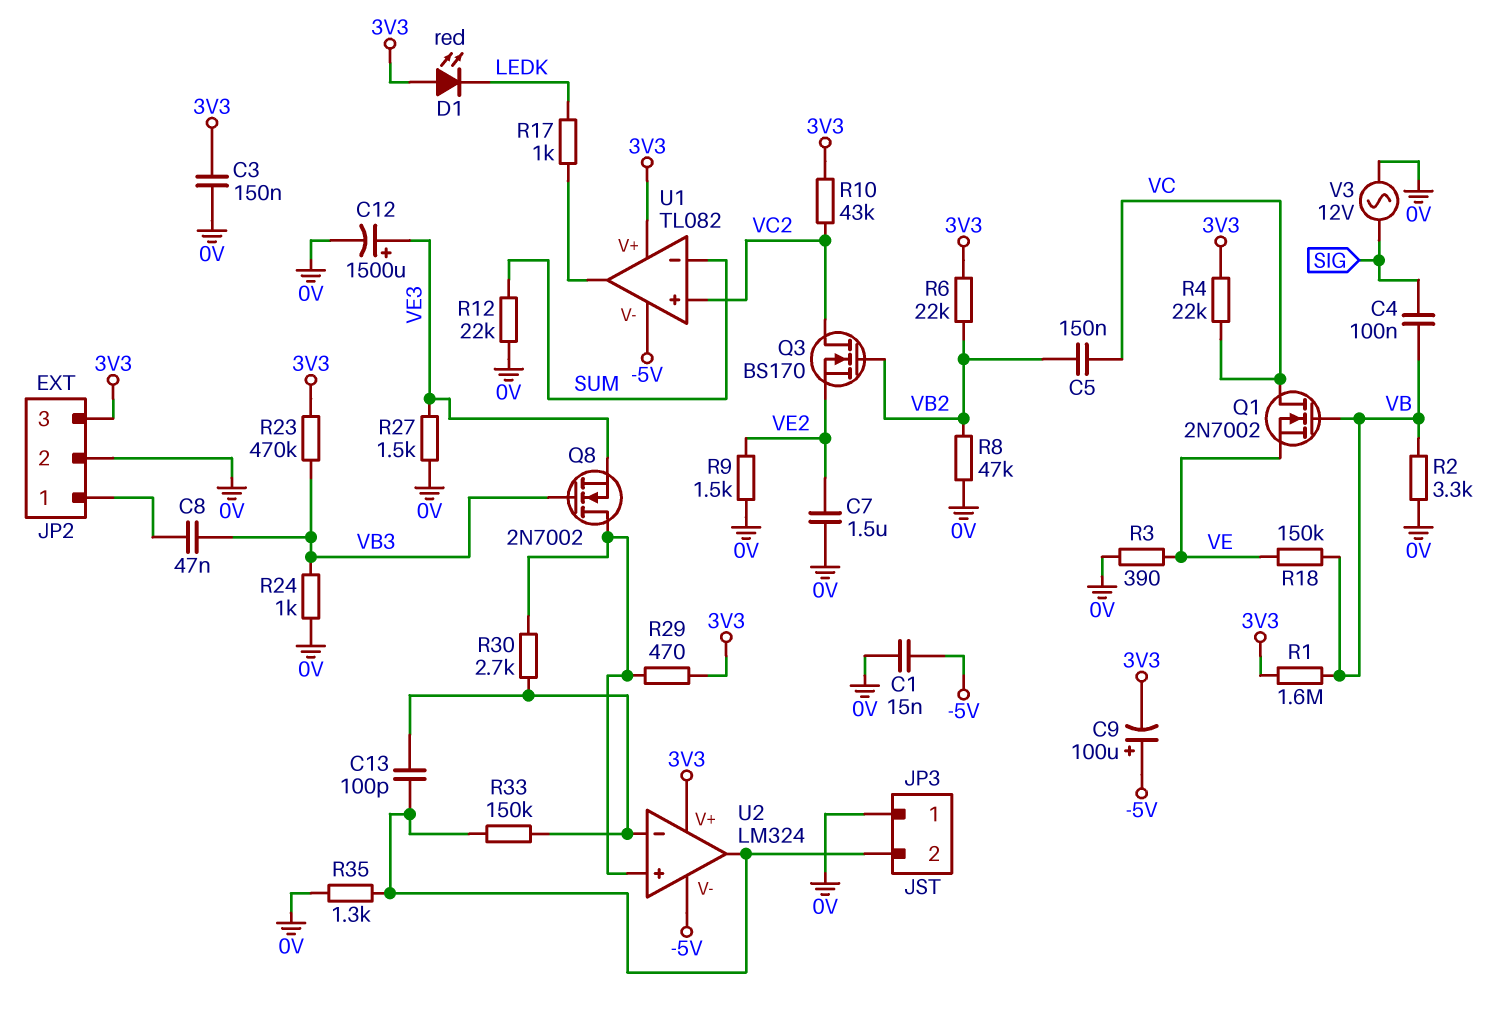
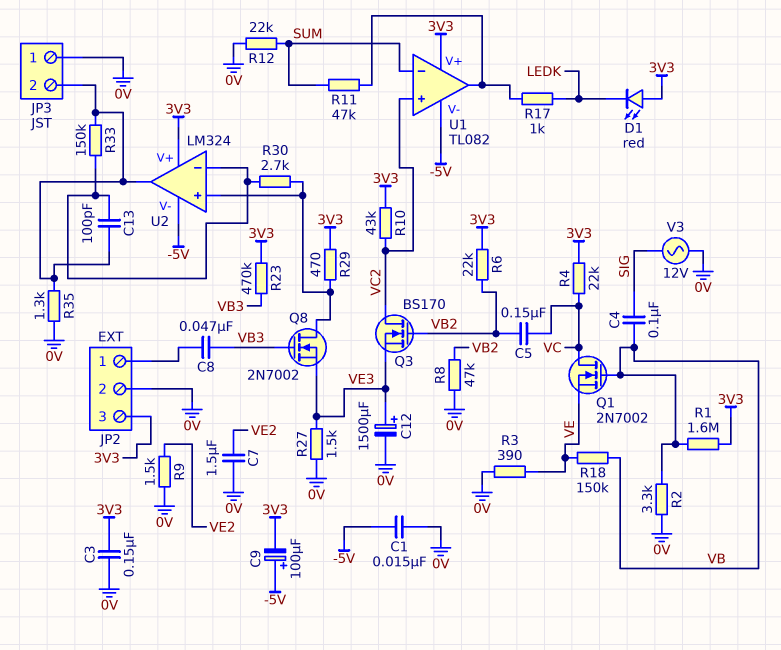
Q3: NMOS BS170 (G VB2, D VC2, S VE2) -> NMOS BS170 (G VB2, D VC2, S VE3)
R11: none -> 47k (SUM, U1/out)
R24: 1k (0V, VB3) -> none

